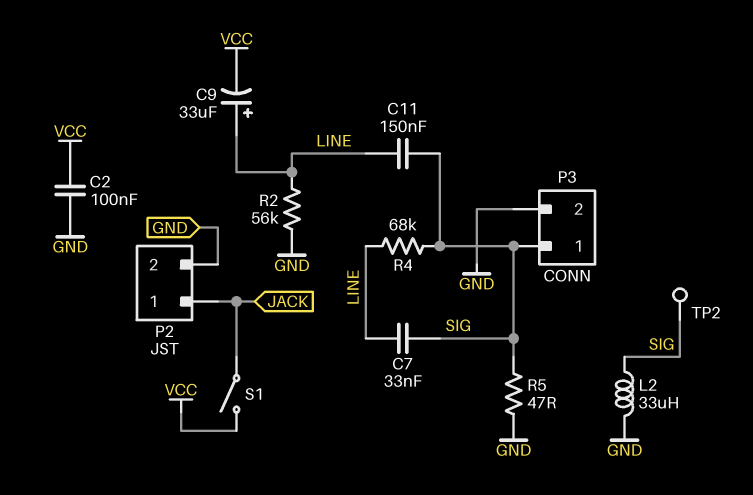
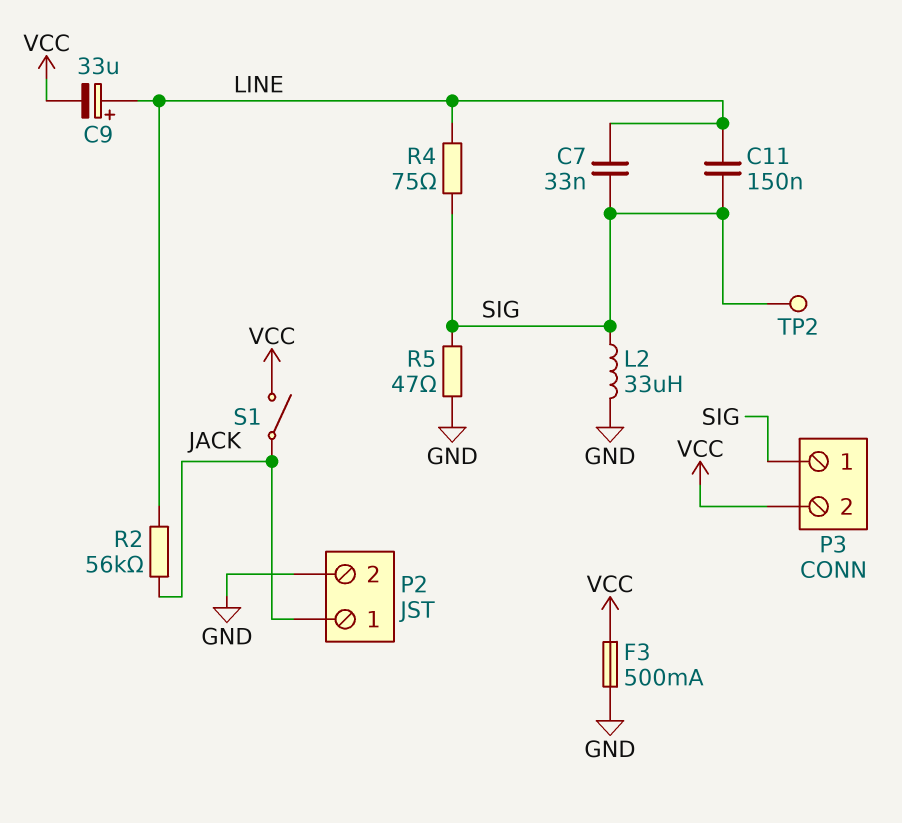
C2: 100nF (GND, VCC) -> none
F3: none -> 500mA (GND, VCC)
P3 pin 2: GND -> VCC
R2: 56k (GND, LINE) -> 56k (JACK, LINE)
R4: 68k (LINE, SIG) -> 75 (LINE, SIG)

